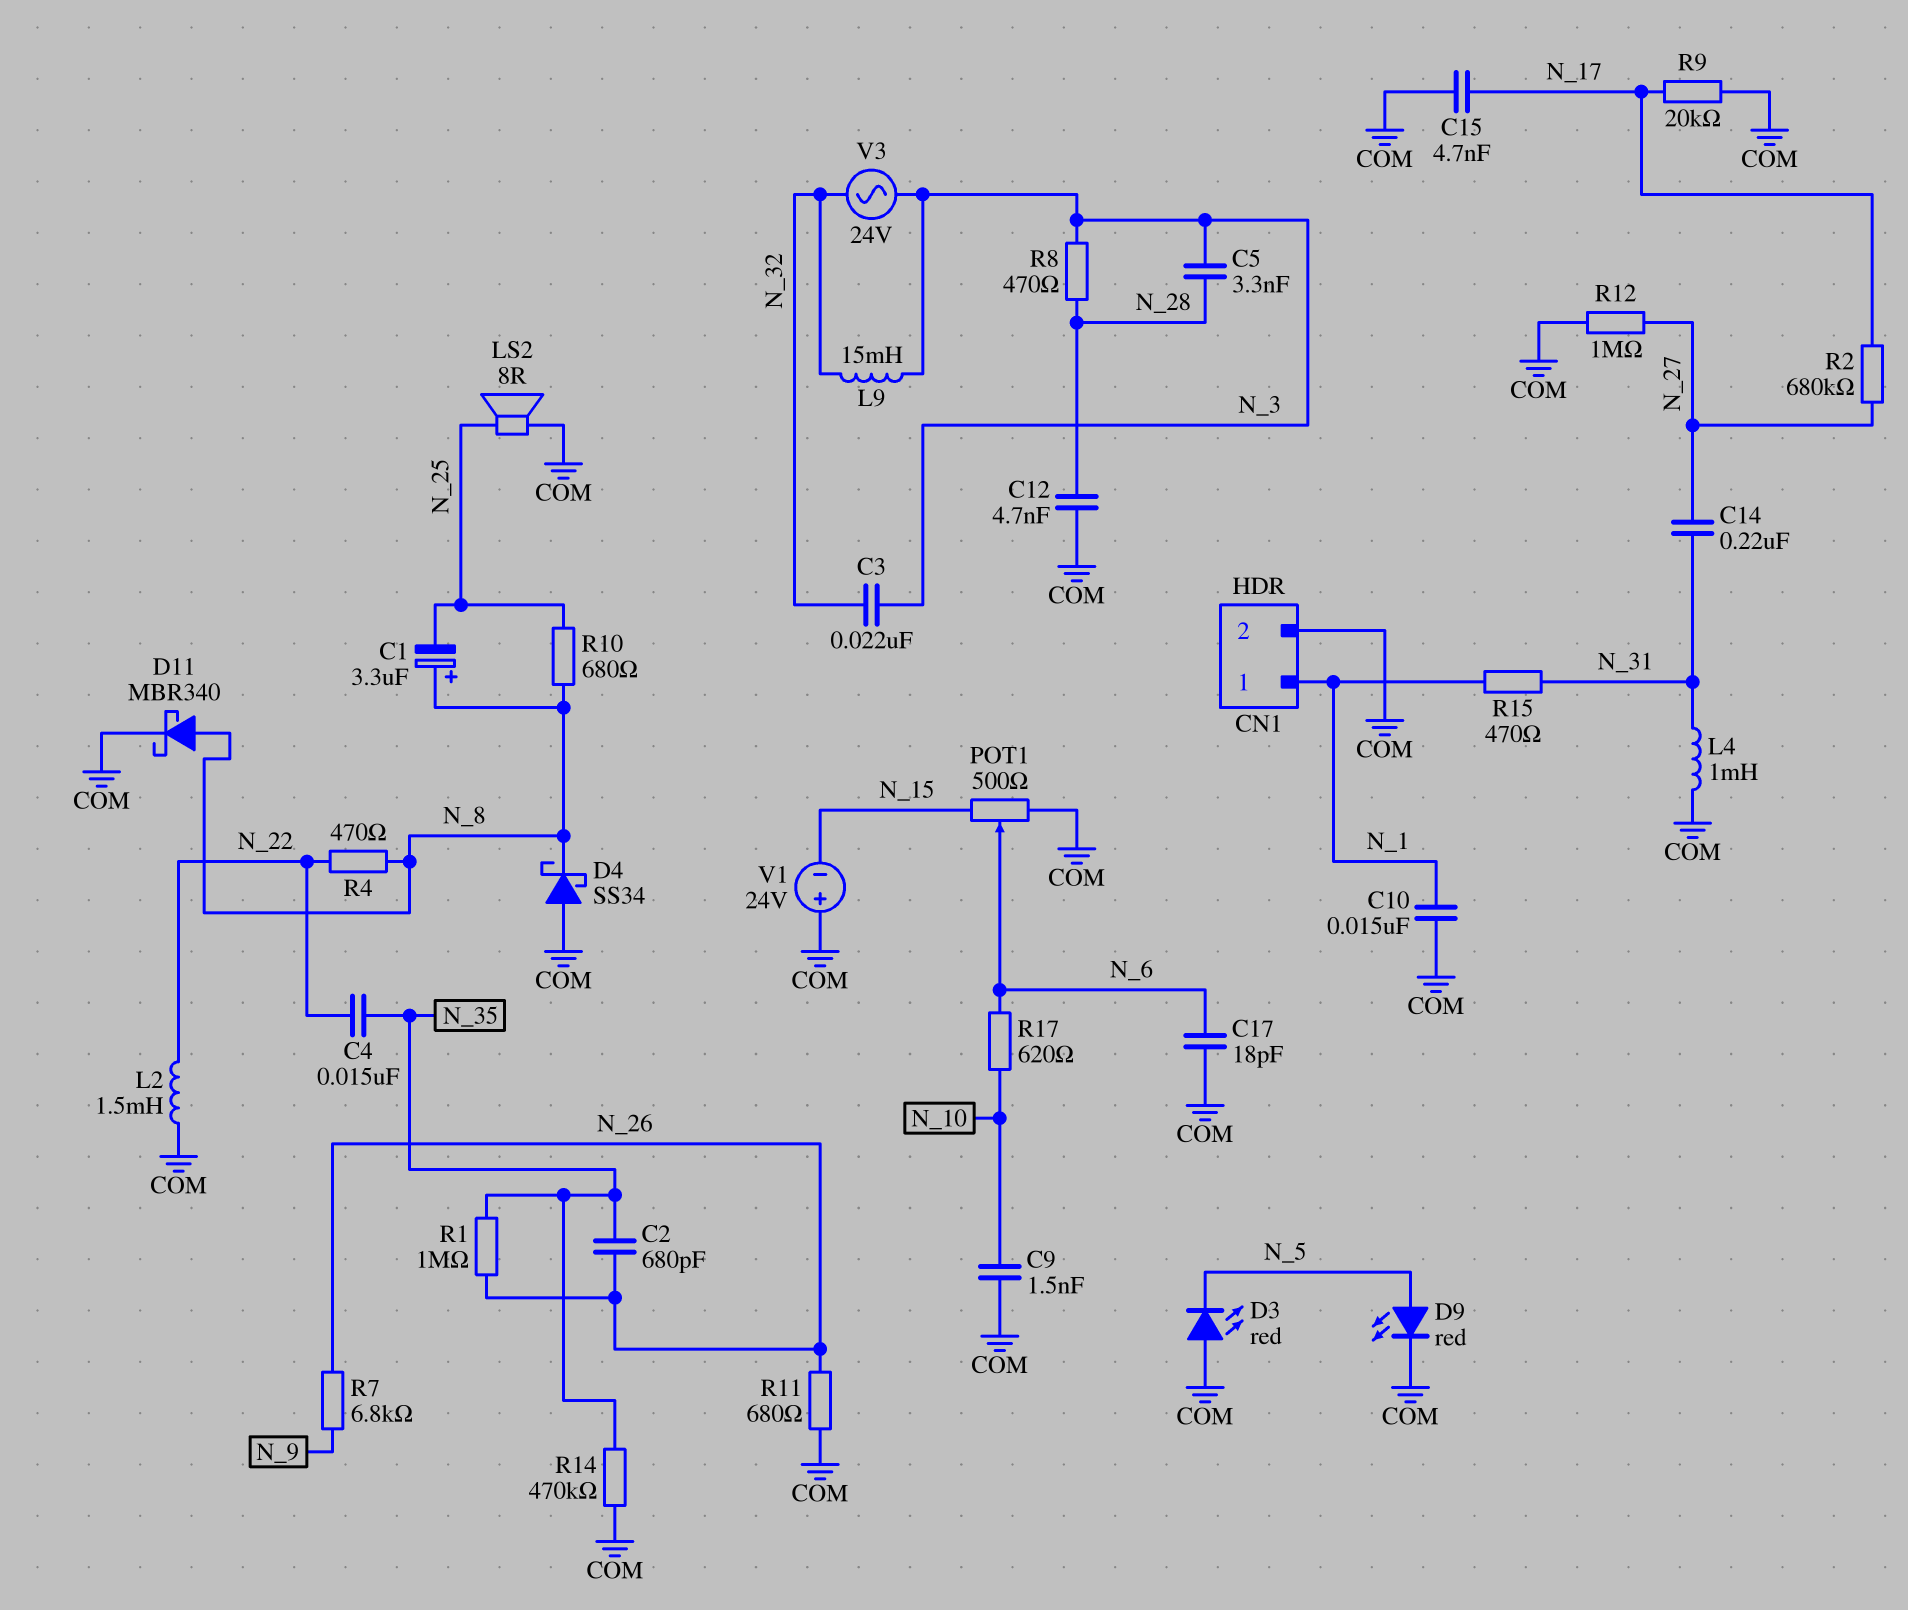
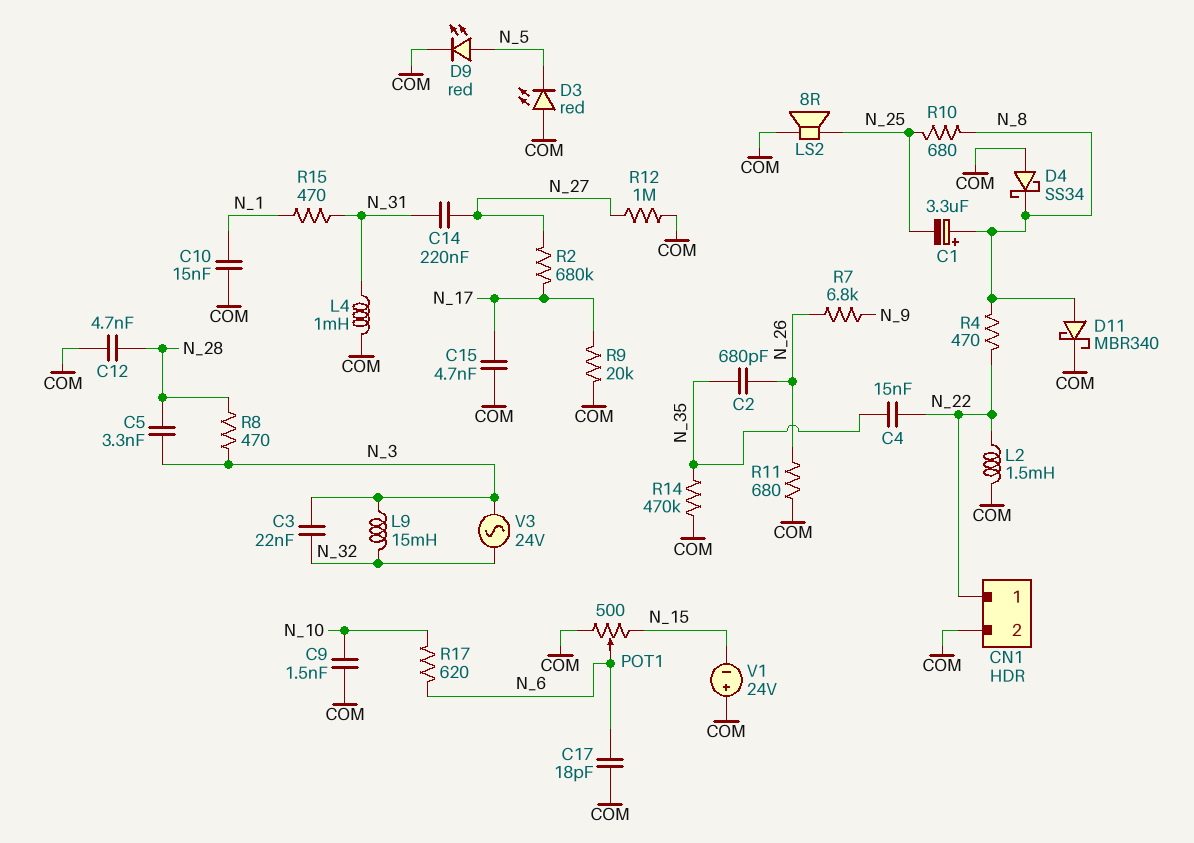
CN1 pin 1: N_1 -> N_22
R1: 1M (N_26, N_35) -> none

